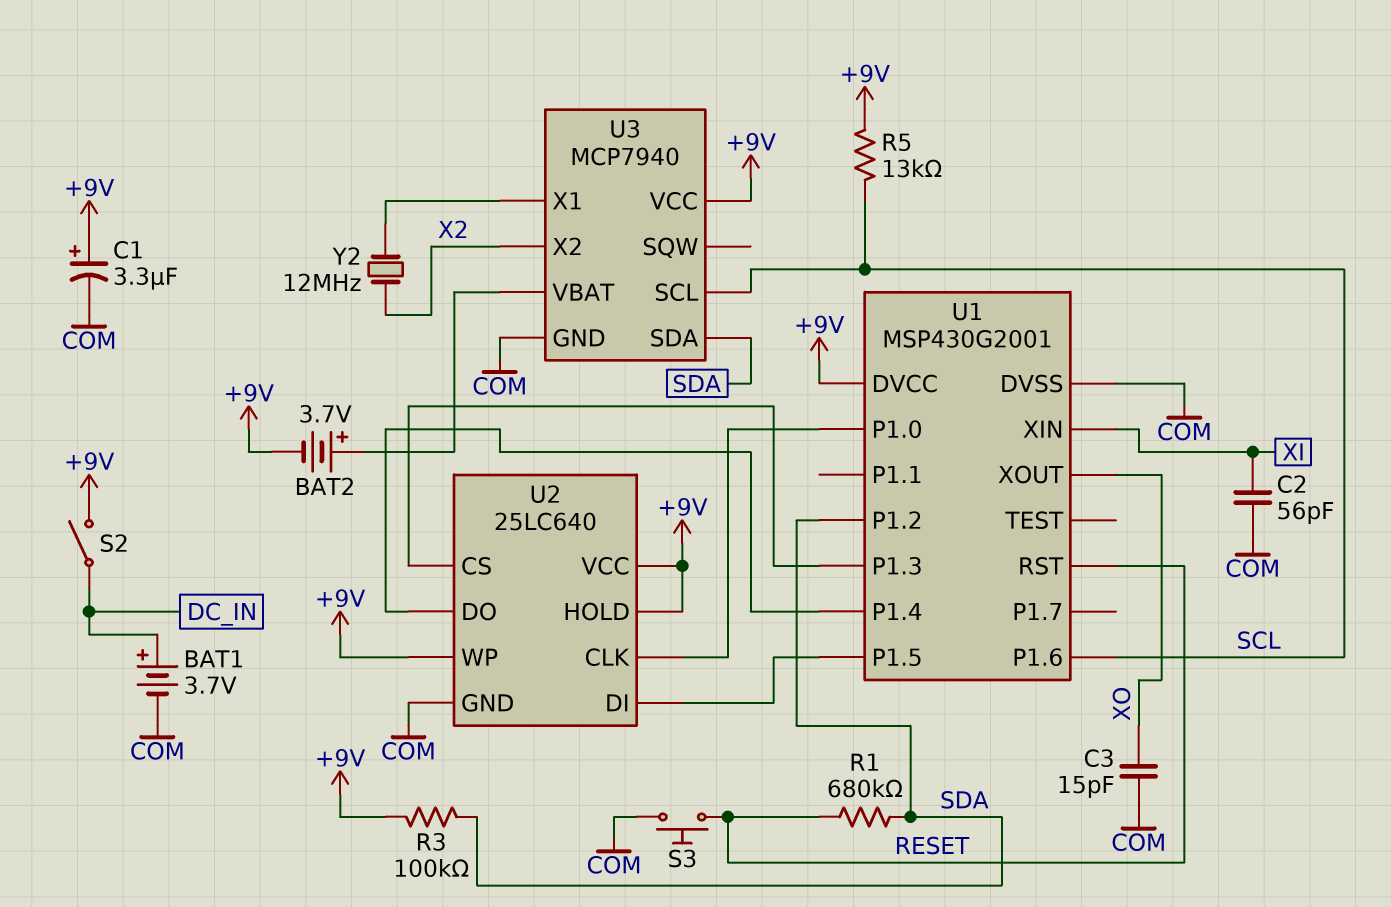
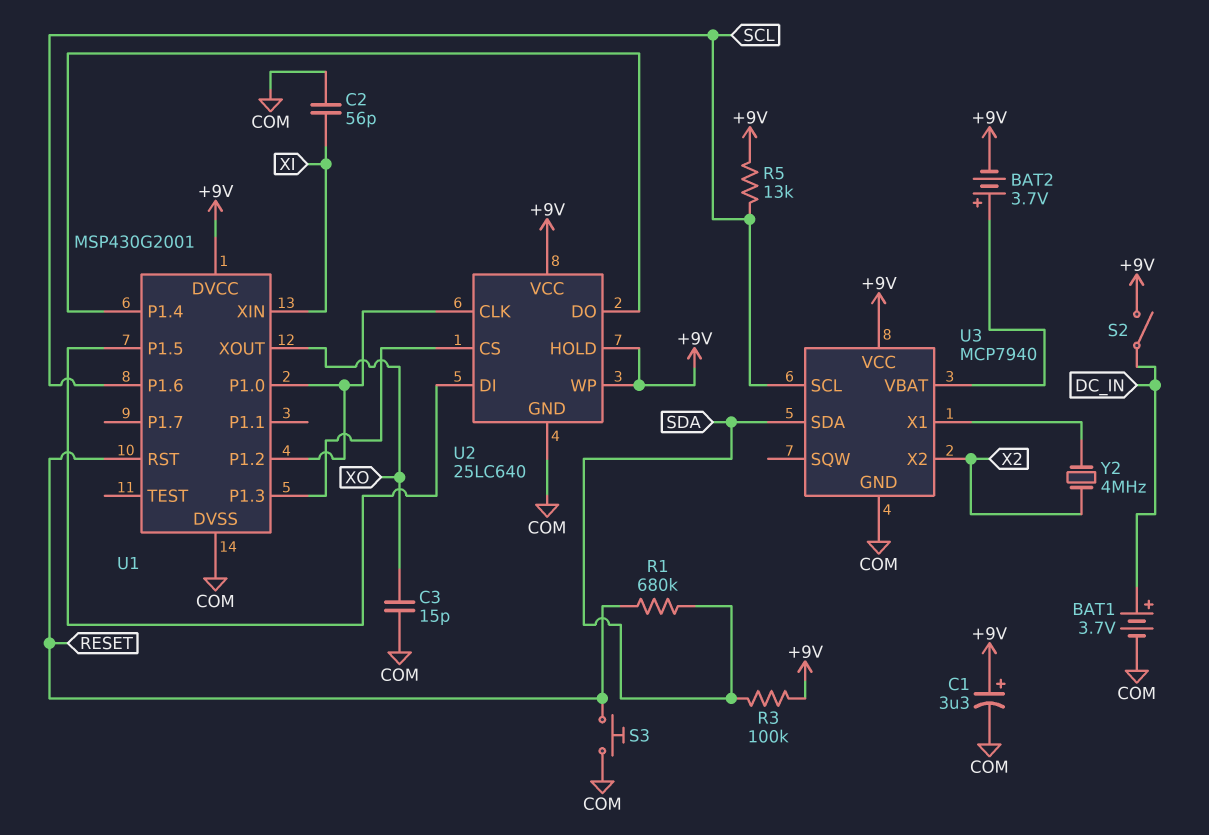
U1 pin P1.2: SDA -> U1/P1.0
Y2: 12MHz (U3/X1, X2) -> 4MHz (U3/X1, X2)

